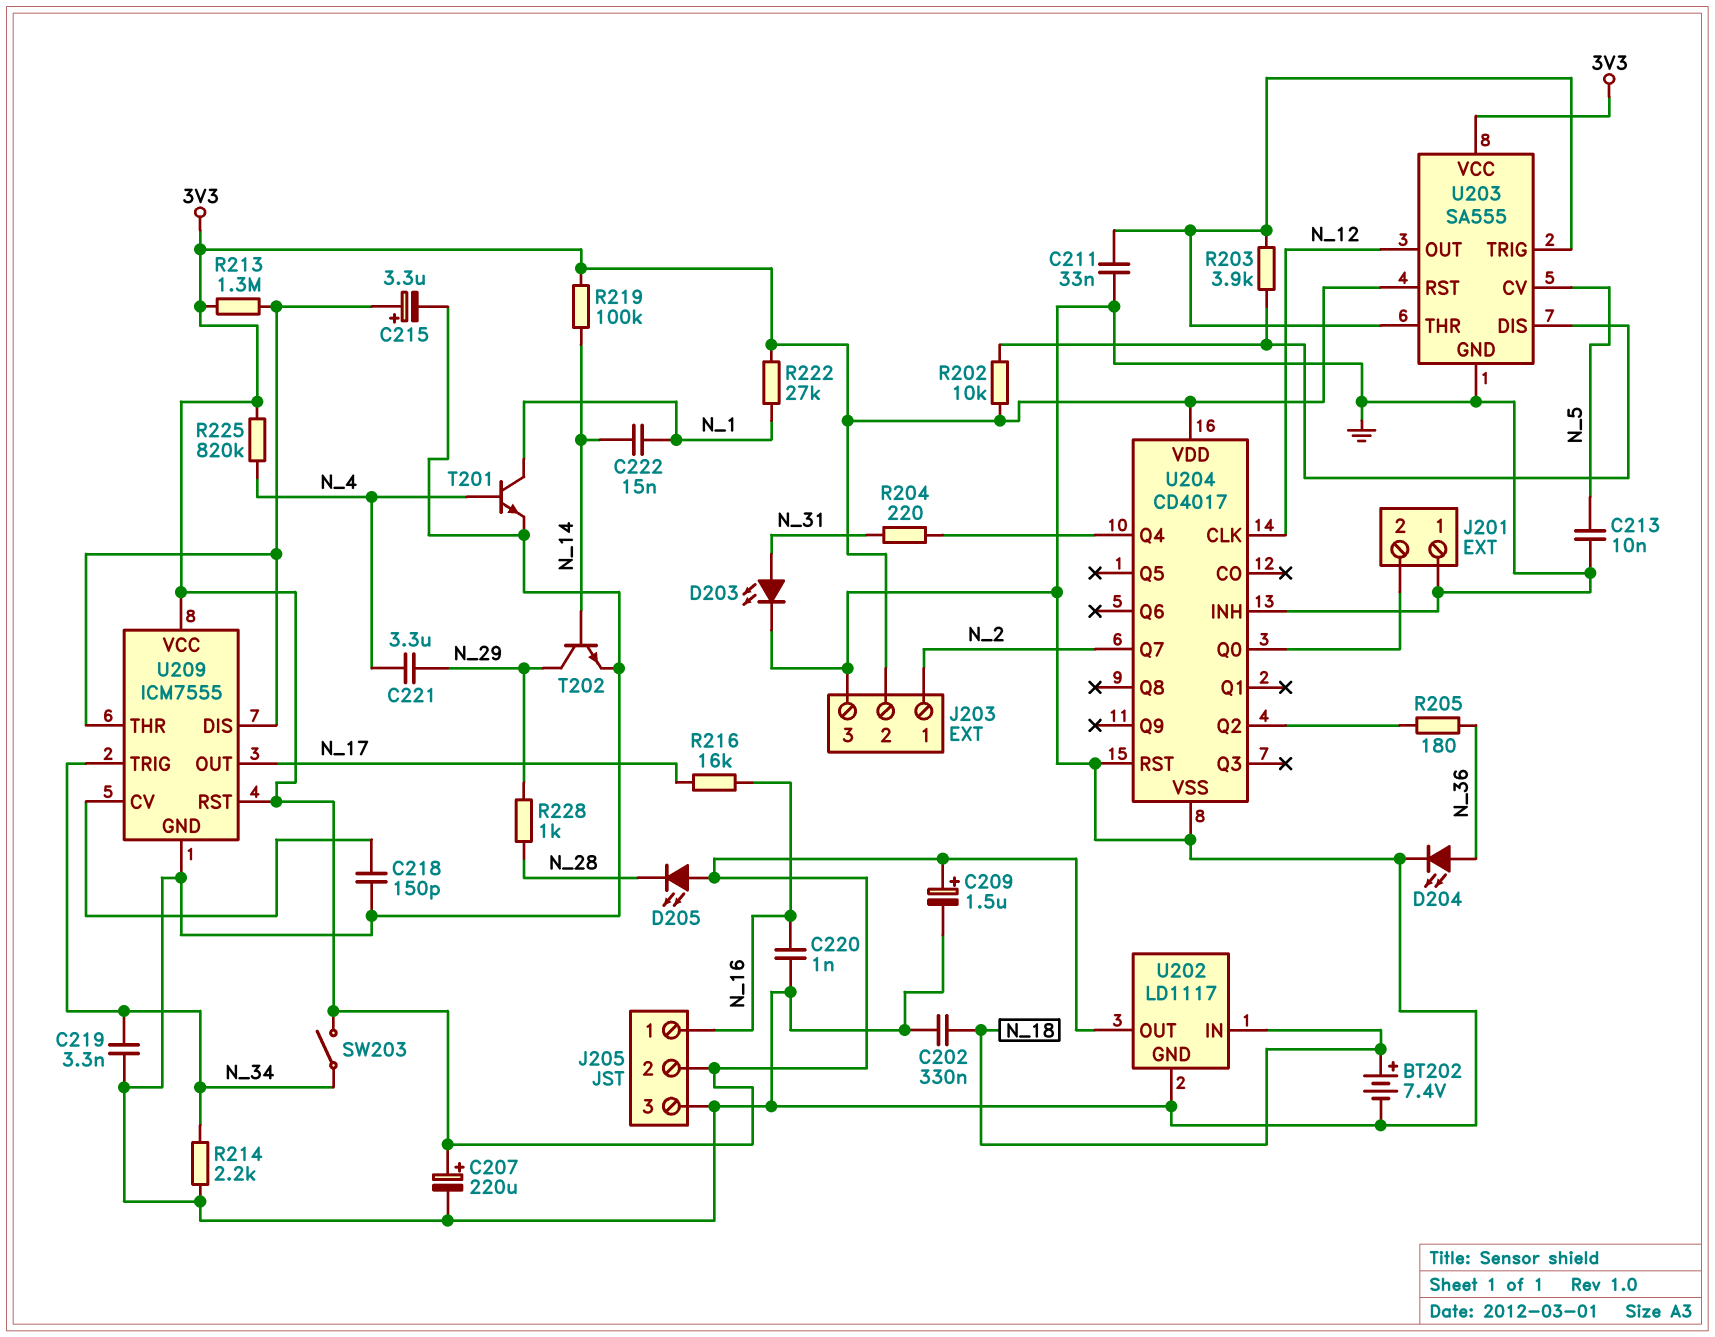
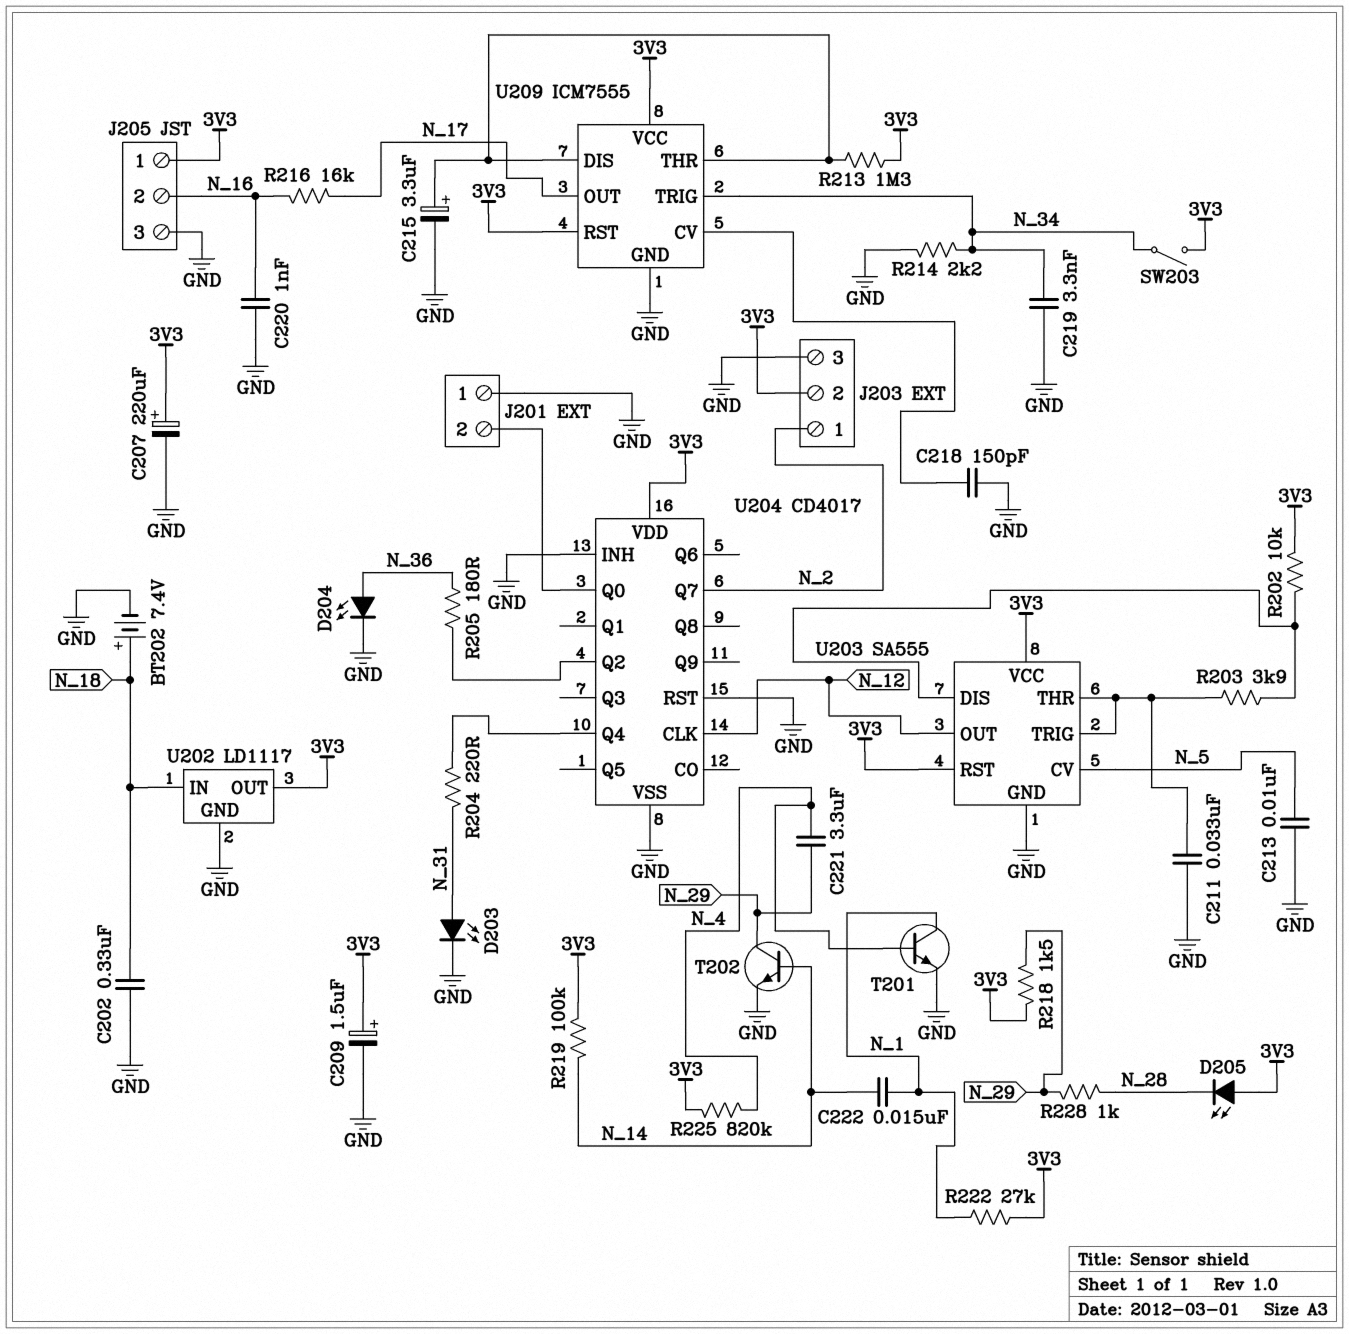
J205 pin 1: N_16 -> 3V3
J205 pin 2: 3V3 -> N_16
R218: none -> 1.5k (3V3, N_29)

